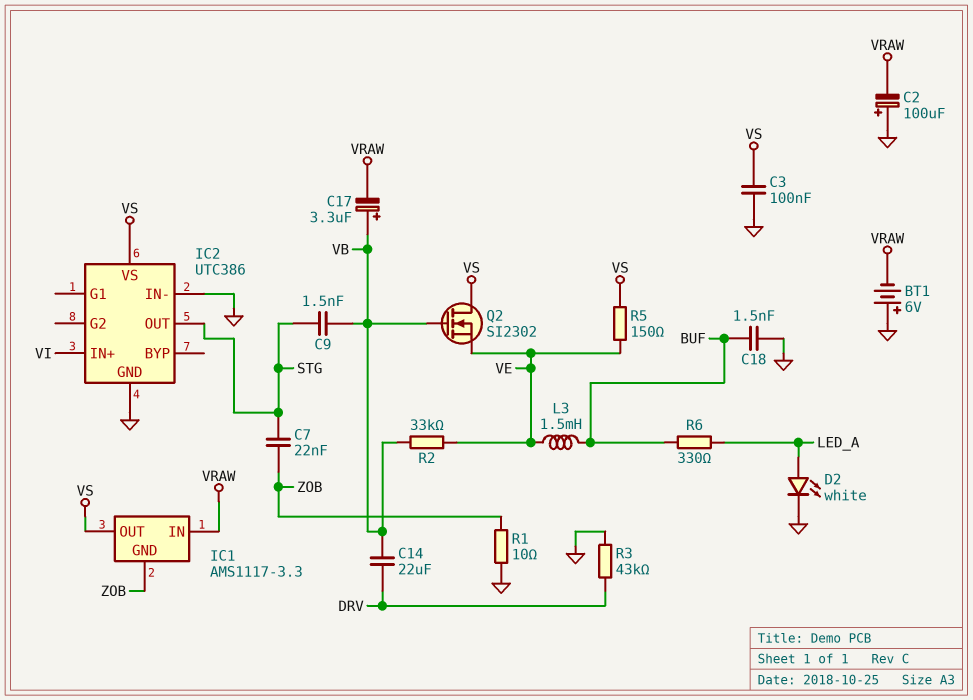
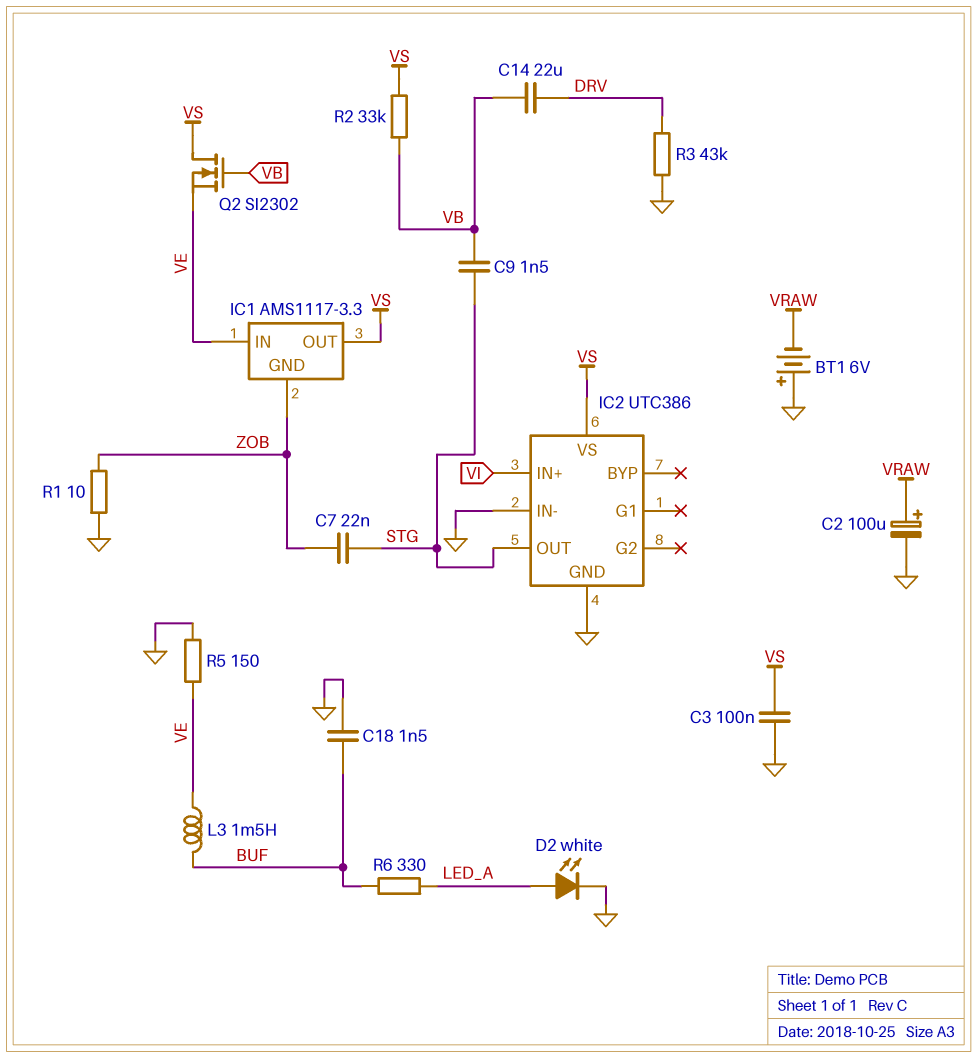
C2: 100uF (plus GND, minus VRAW) -> 100uF (plus VRAW, minus GND)
C17: 3.3uF (plus VB, minus VRAW) -> none
IC1 pin IN: VRAW -> VE
R2: 33k (VB, VE) -> 33k (VB, VS)
R5: 150 (VE, VS) -> 150 (GND, VE)

